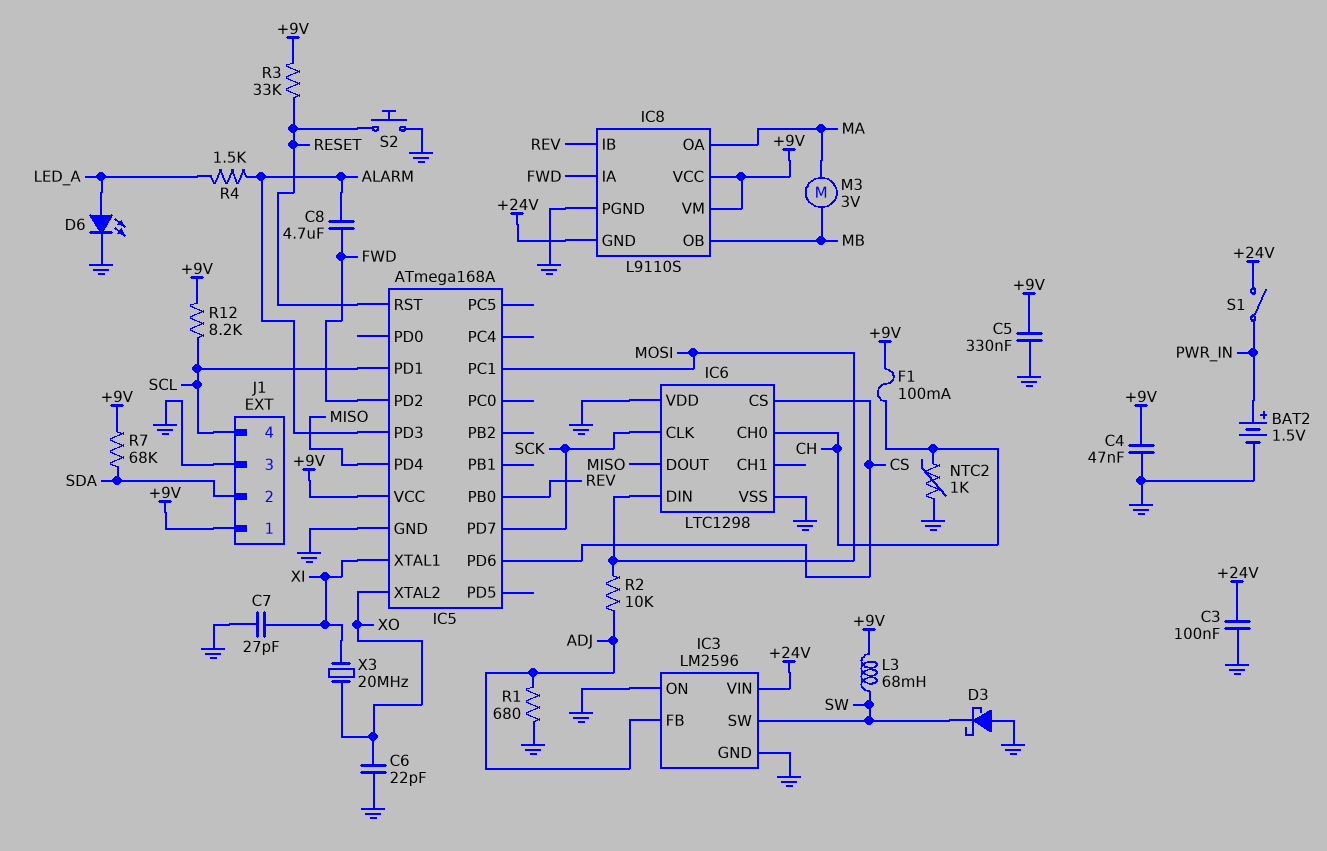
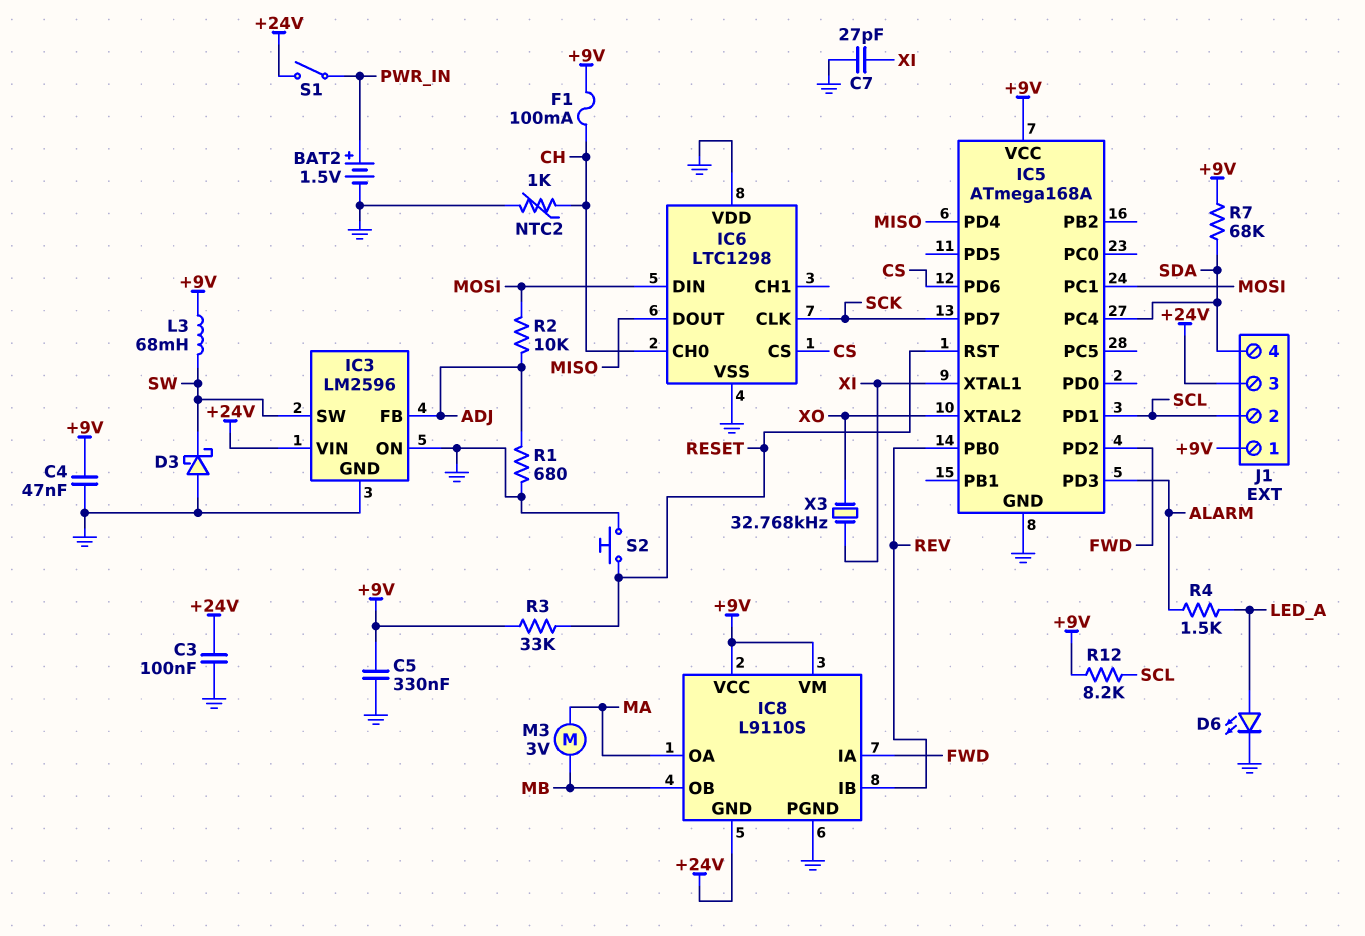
C6: 22pF (GND, XO) -> none
C8: 4.7uF (ALARM, FWD) -> none
IC5 pin PC4: none -> SDA
J1 pin 2: SDA -> SCL
J1 pin 3: GND -> +24V
J1 pin 4: SCL -> SDA
X3: 20MHz (XI, XO) -> 32.768kHz (XI, XO)

